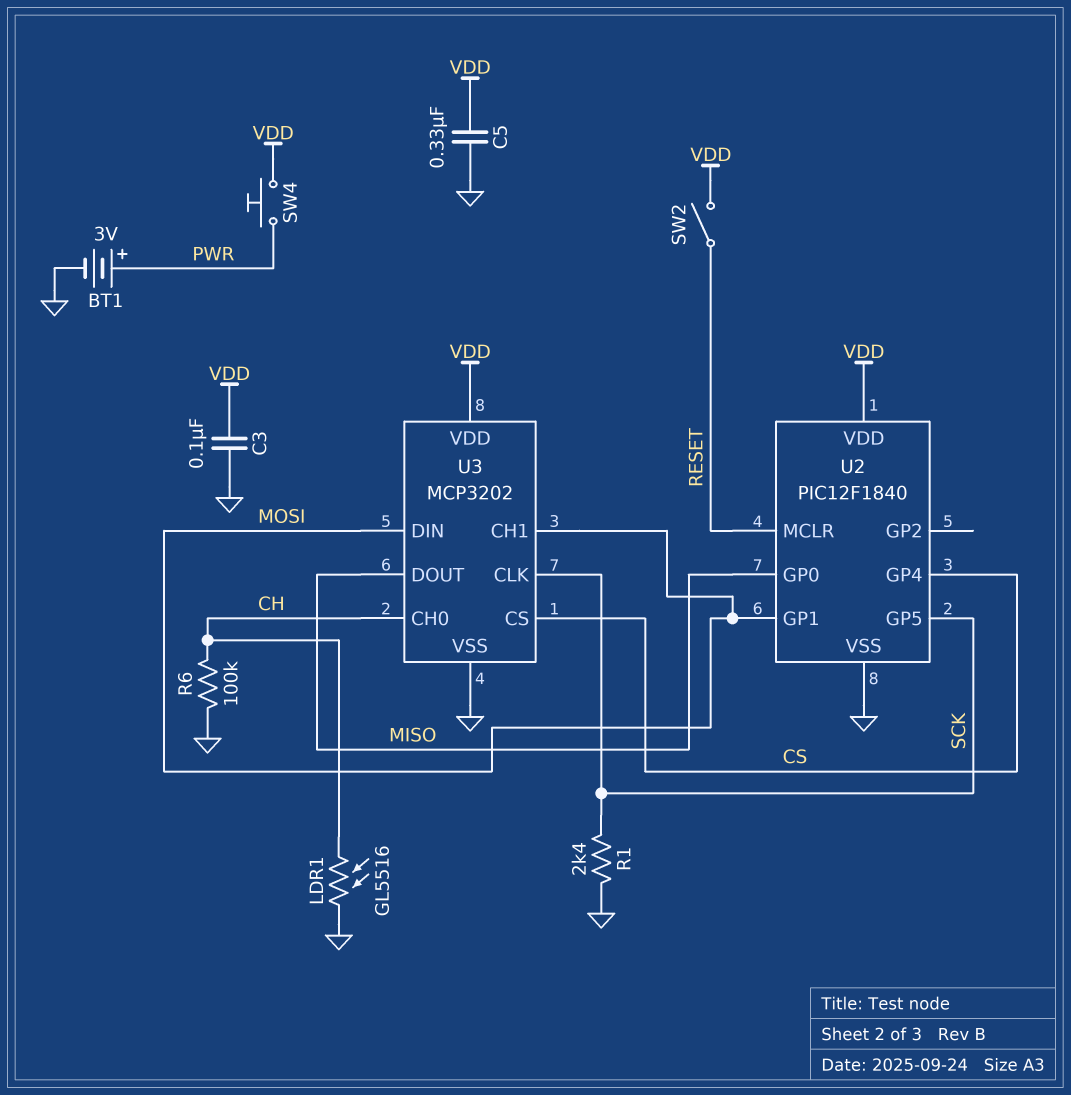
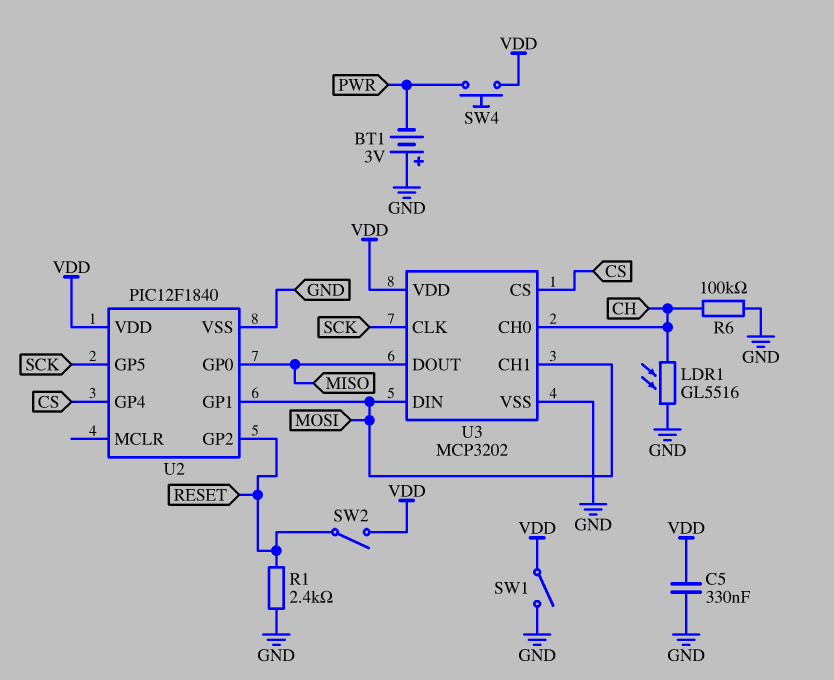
BT1: 3V (plus PWR, minus GND) -> 3V (plus GND, minus PWR)
C3: 100nF (GND, VDD) -> none
R1: 2.4k (GND, SCK) -> 2.4k (GND, RESET)
SW1: none -> switch (GND, VDD)
U2 pin GP2: none -> RESET
U2 pin MCLR: RESET -> none

